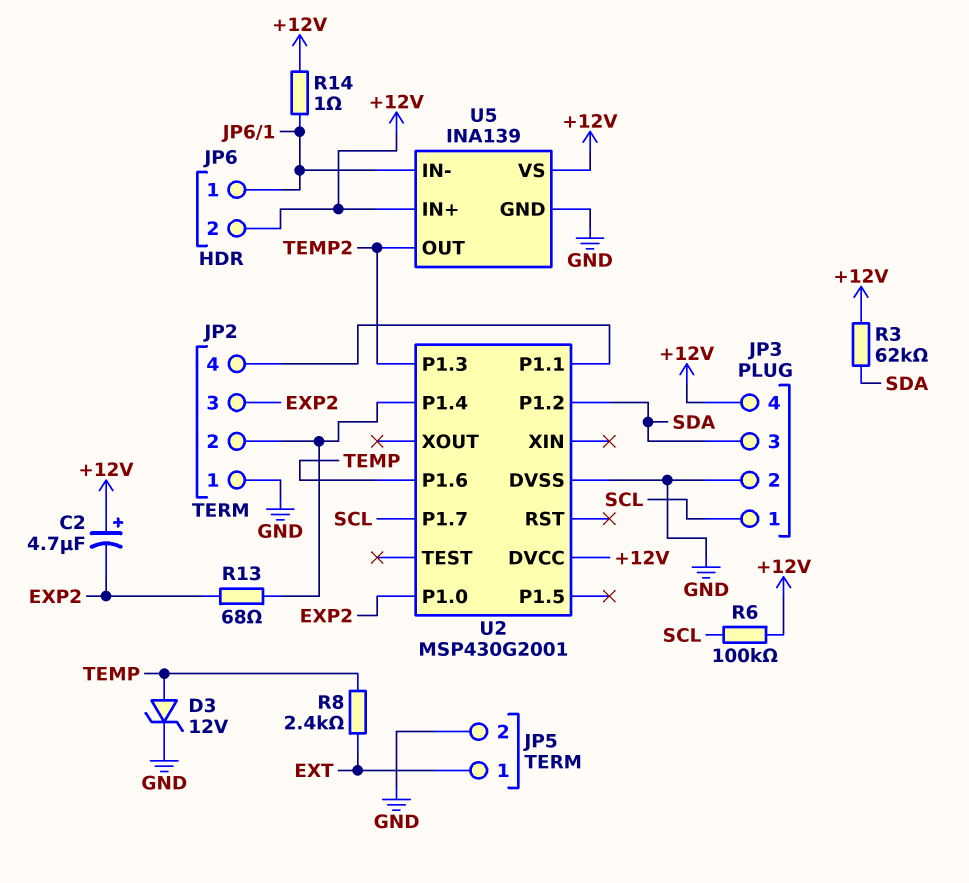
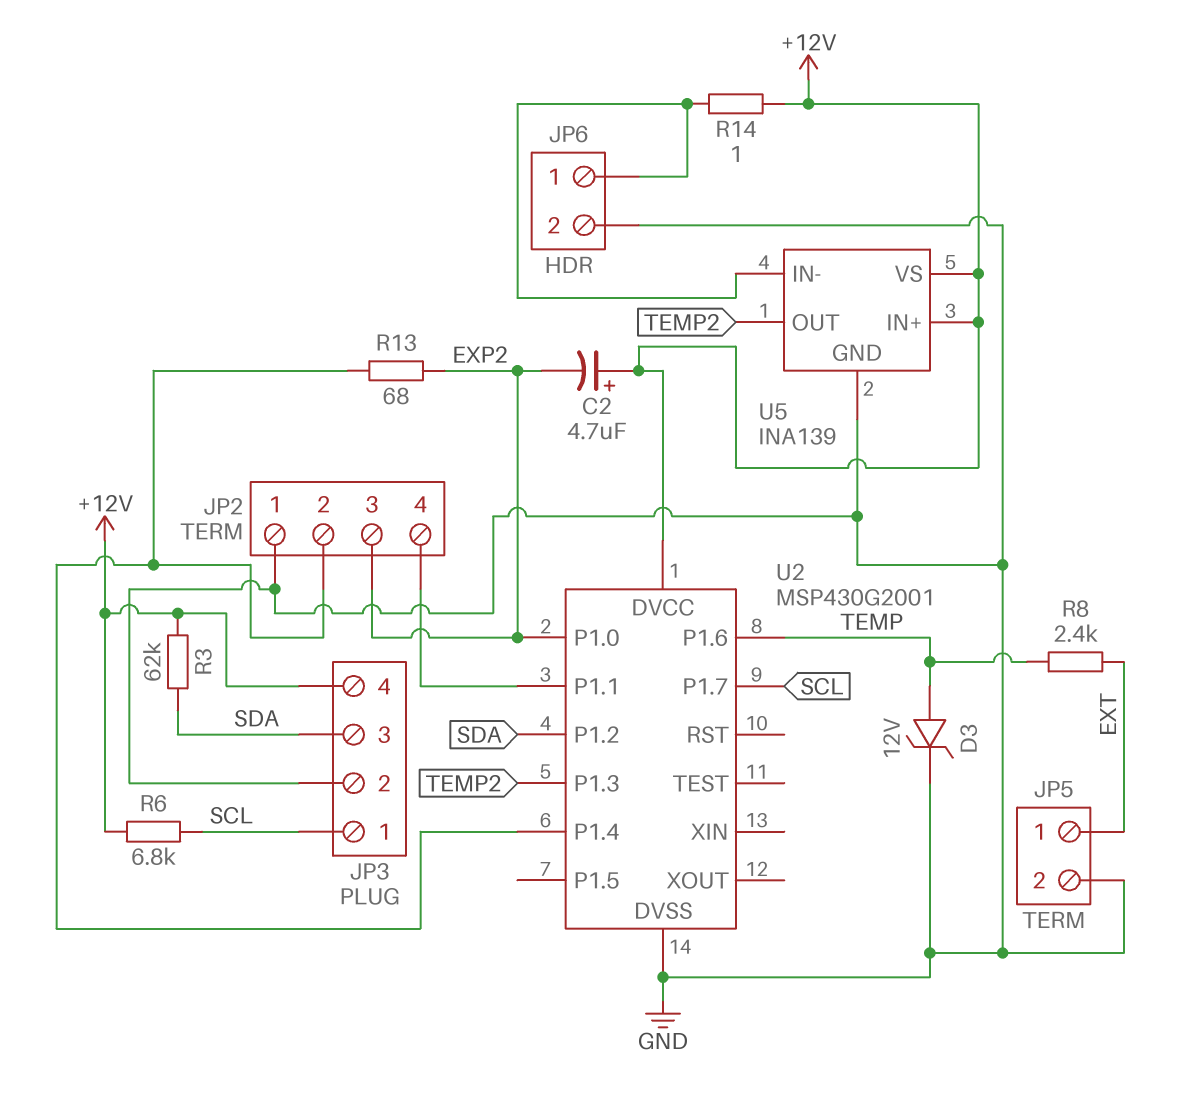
JP6 pin 2: +12V -> GND
R6: 100k (+12V, SCL) -> 6.8k (+12V, SCL)

